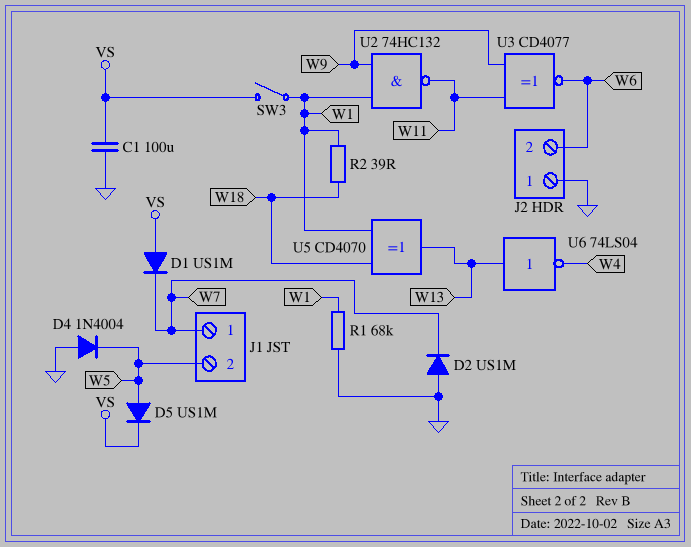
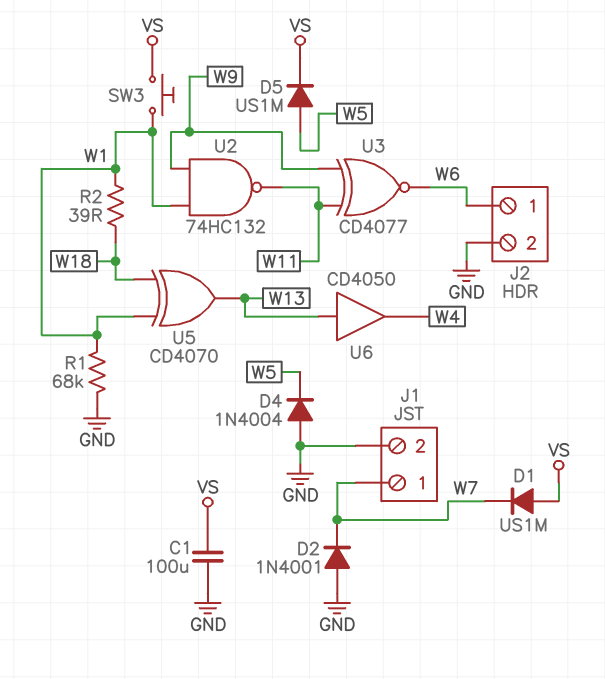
D2: diode US1M (A GND, K W7) -> diode 1N4001 (A GND, K W7)
J1 pin 2: W5 -> GND
J2 pin 1: GND -> W6
J2 pin 2: W6 -> GND
SW3: switch (VS, W1) -> button (VS, W1)
U6: NOT 74LS04 (in W13, out W4) -> buffer CD4050 (in W13, out W4)

